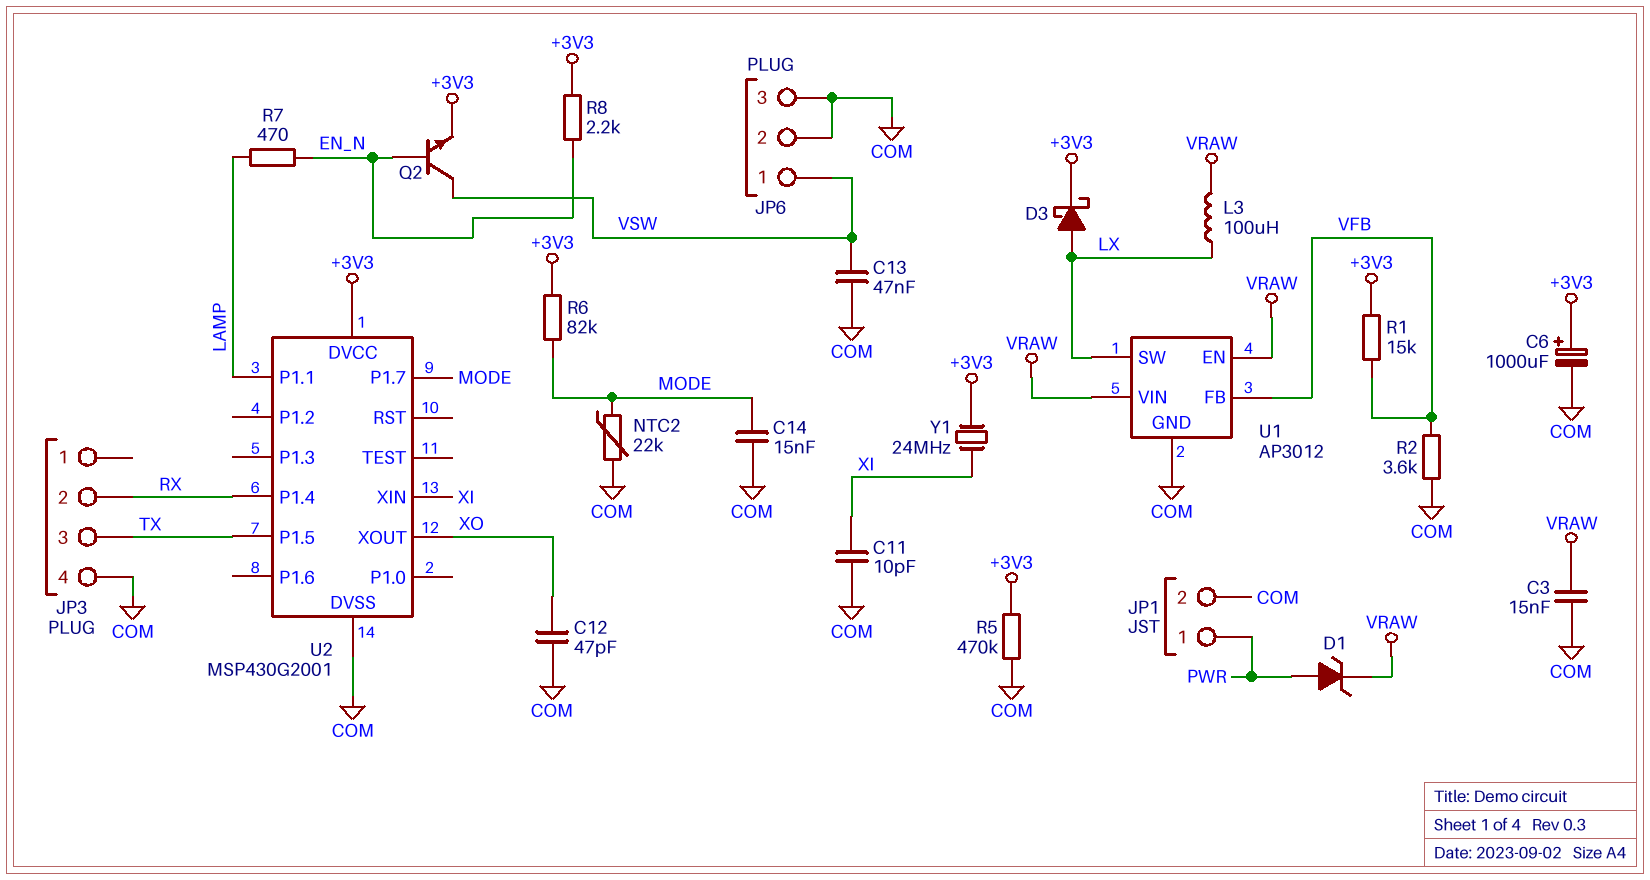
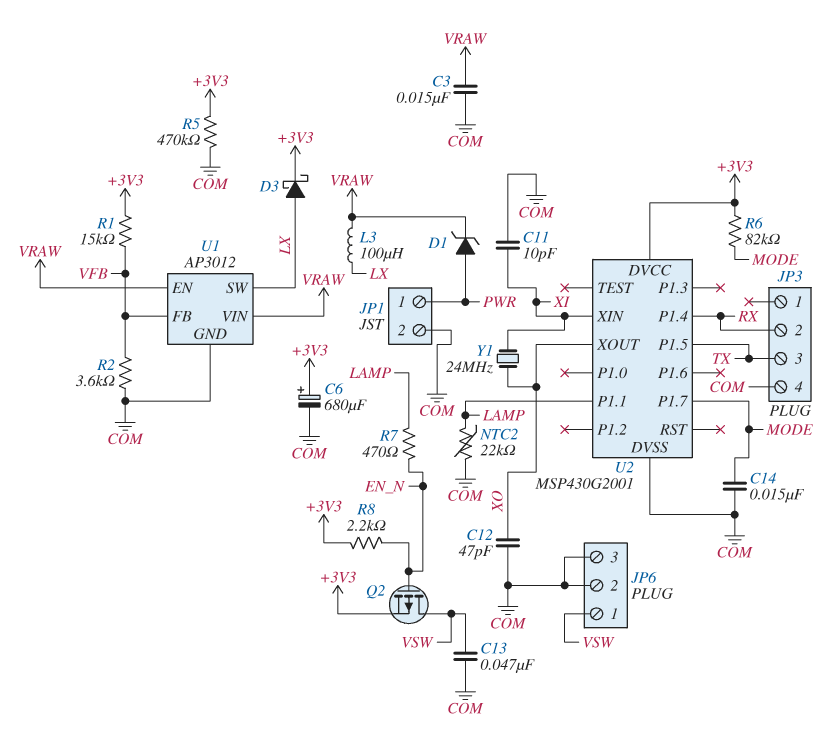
C6: 1000uF (plus +3V3, minus COM) -> 680uF (plus +3V3, minus COM)
NTC2: 22k (COM, MODE) -> 22k (COM, LAMP)
Q2: NPN (B EN_N, C VSW, E +3V3) -> PMOS (G EN_N, D VSW, S +3V3)
Y1: 24MHz (+3V3, XI) -> 24MHz (XI, XO)

